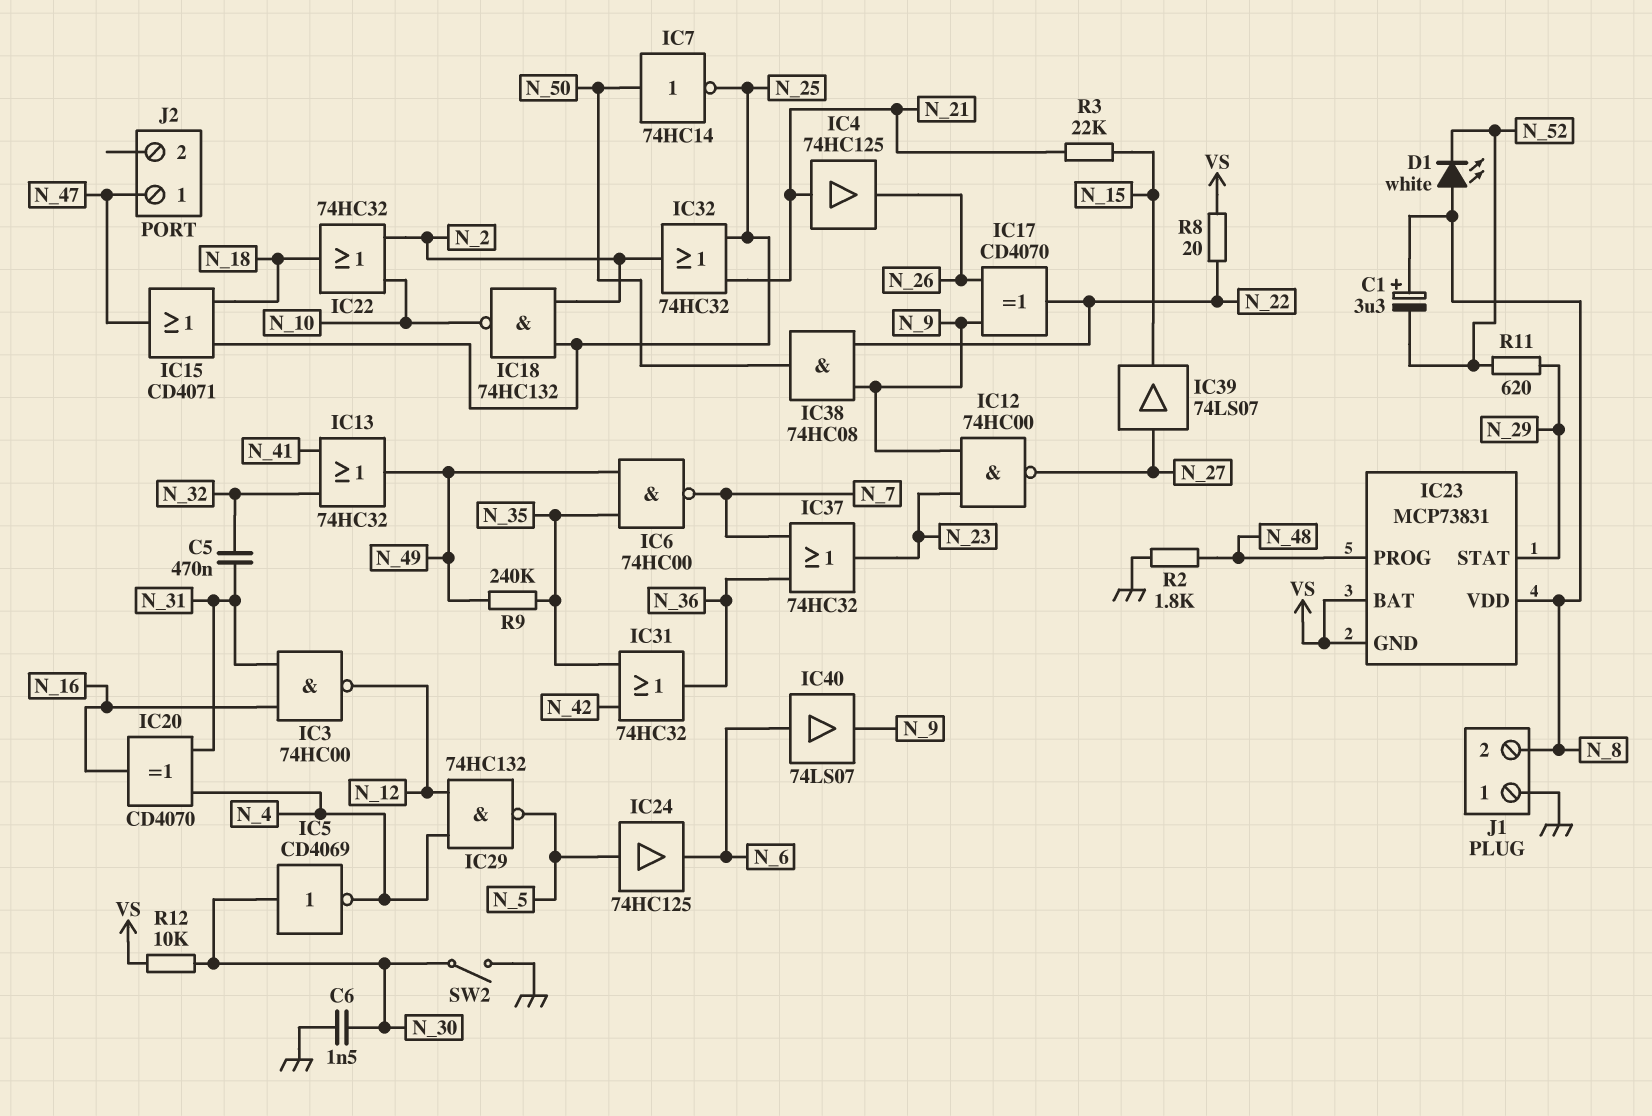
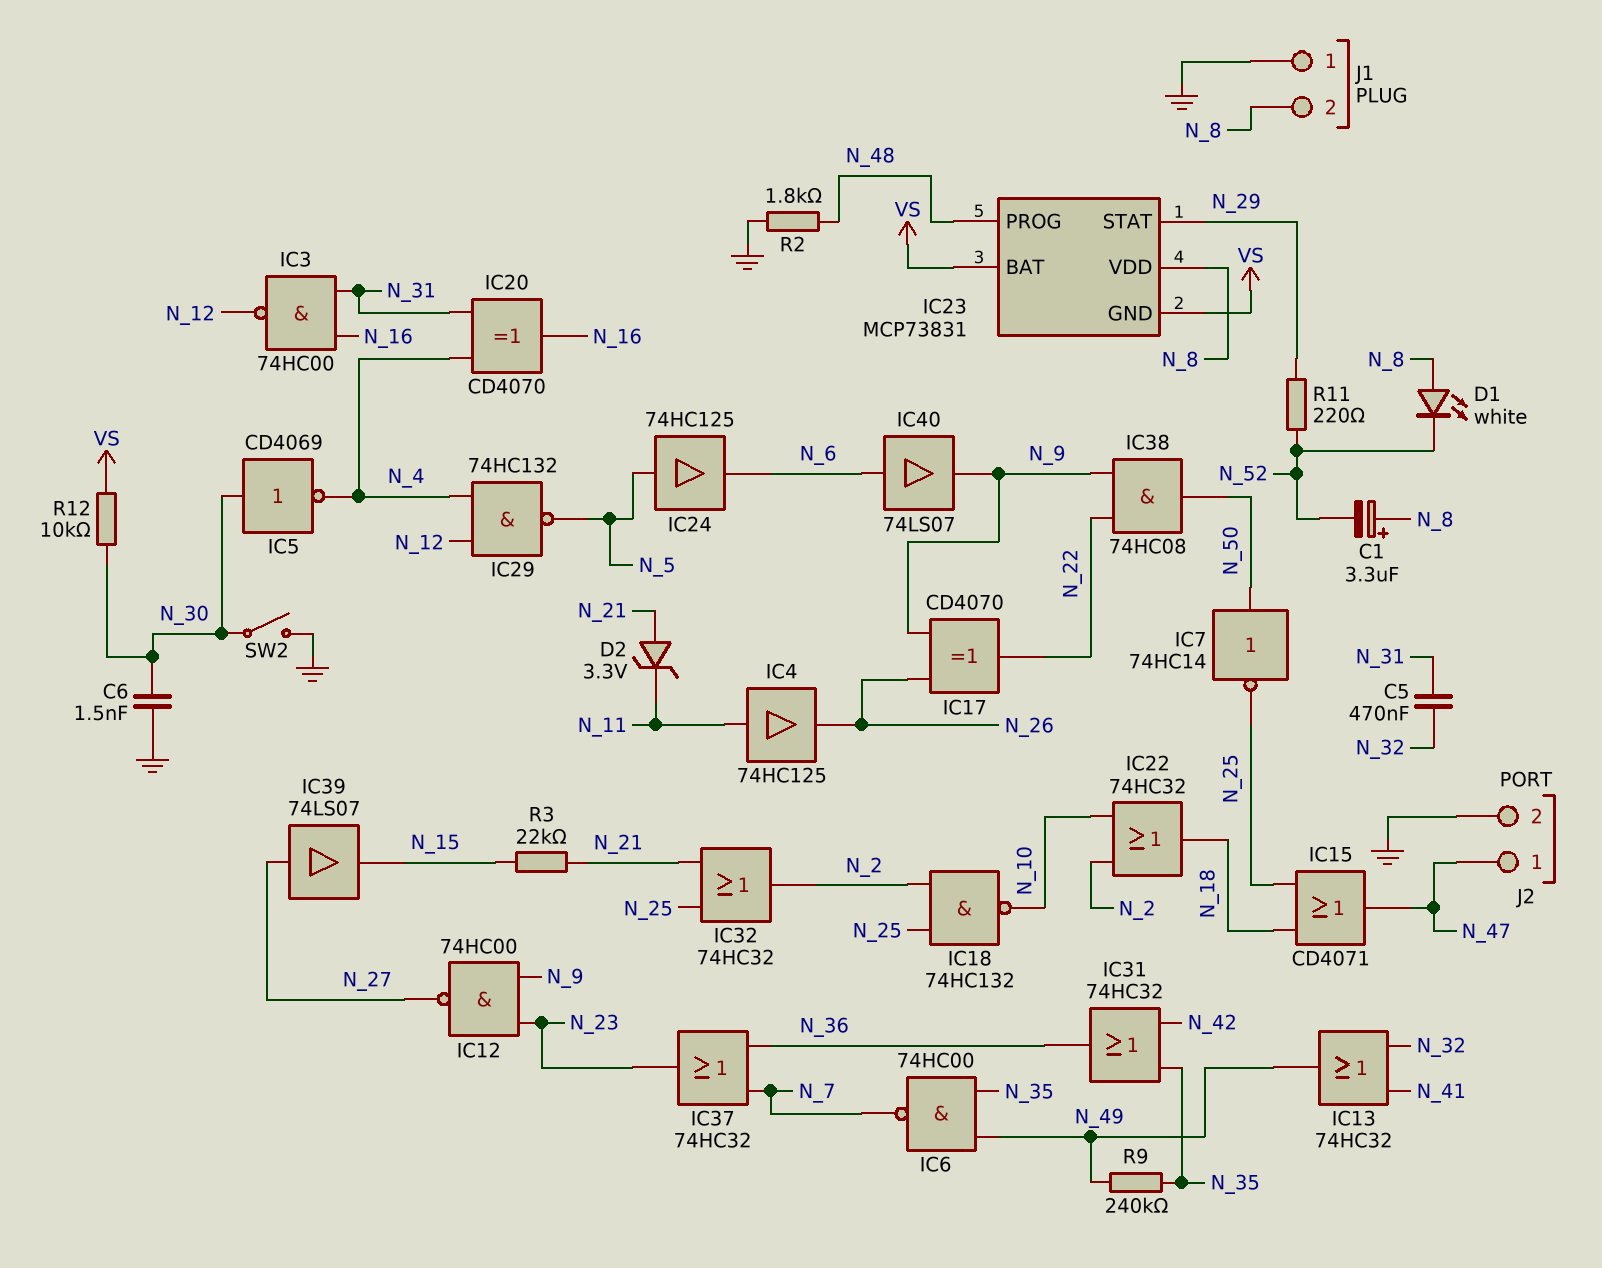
D2: none -> zener 3.3V (A N_21, K N_11)
IC4: buffer 74HC125 (in N_21, out N_26) -> buffer 74HC125 (in N_11, out N_26)
J2 pin 2: none -> GND
R8: 20 (N_22, VS) -> none
R11: 620 (N_29, N_52) -> 220 (N_29, N_52)

